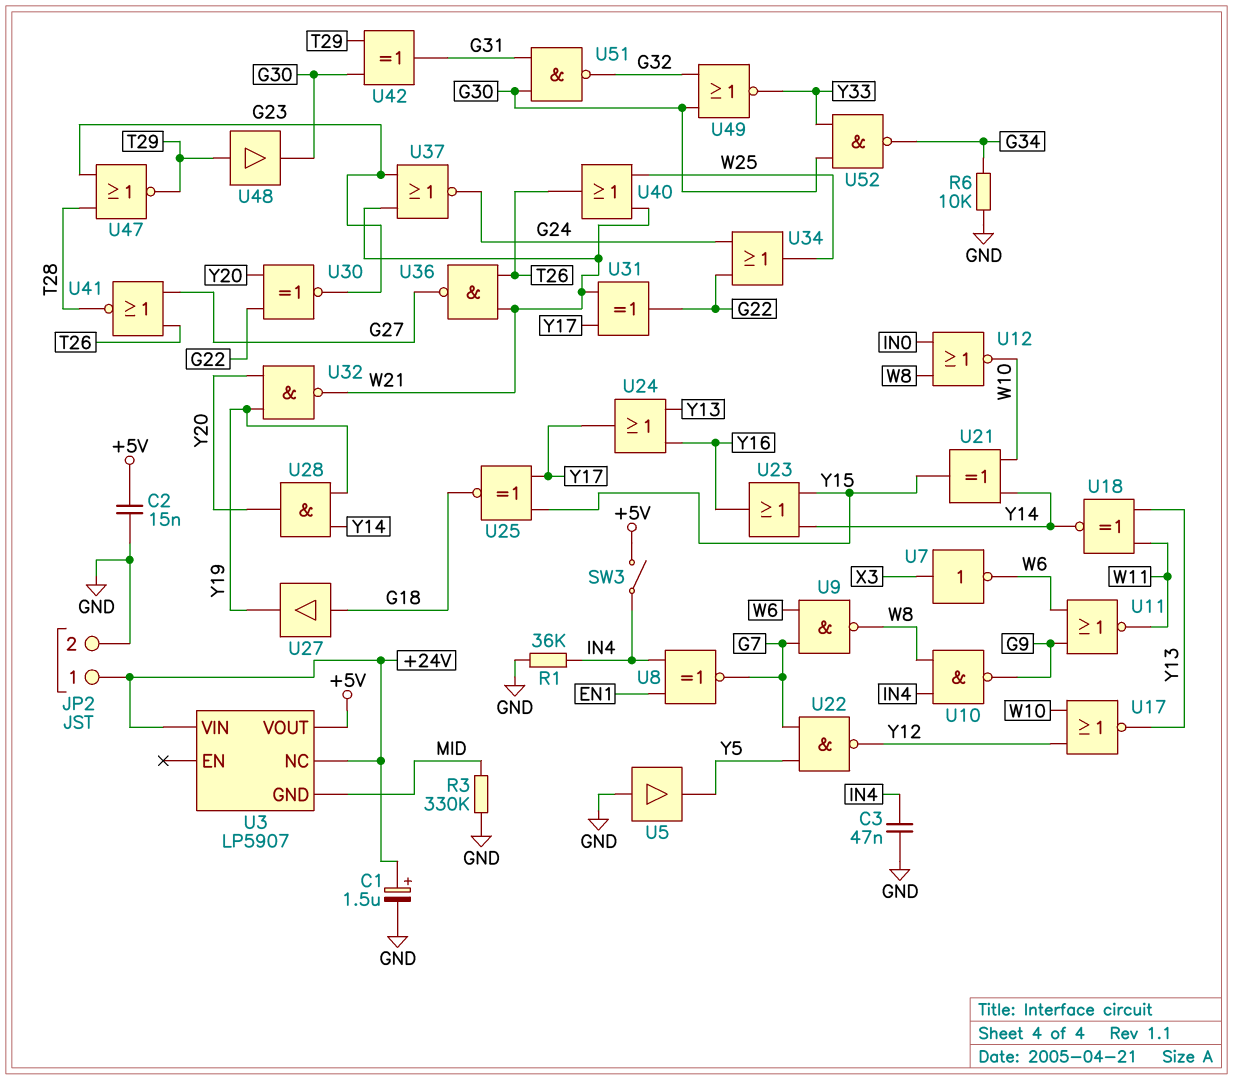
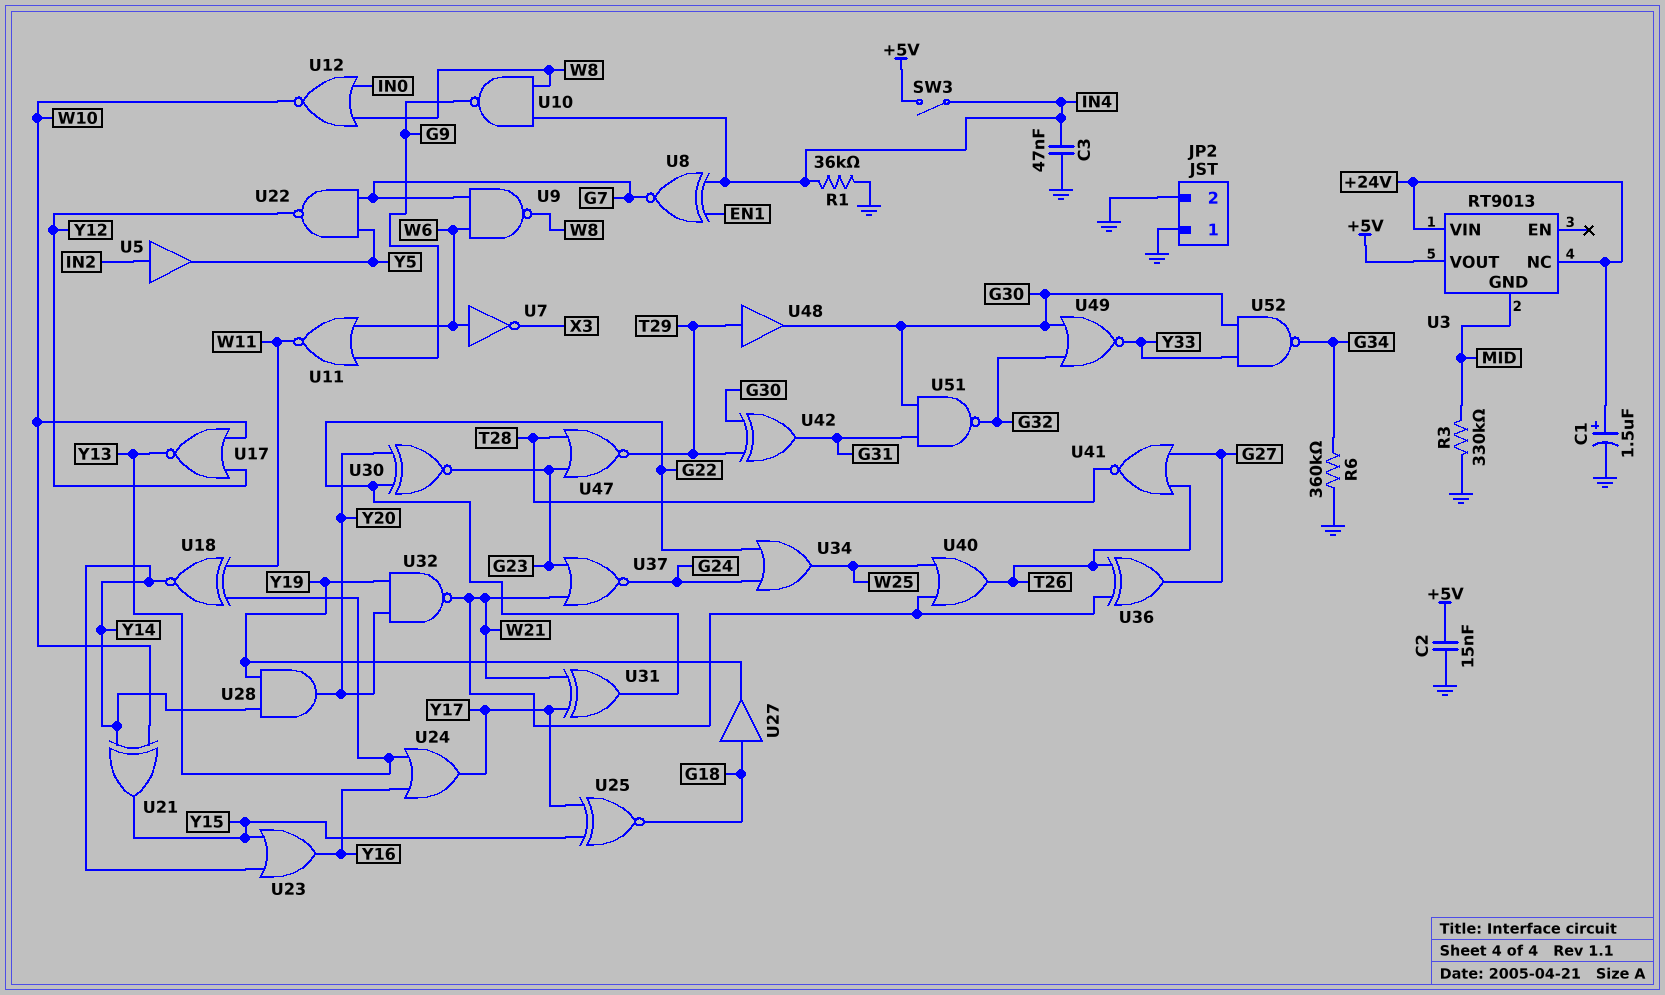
JP2 pin 1: +24V -> GND
R6: 10k (G34, GND) -> 360k (G34, GND)
U3: LP5907 -> RT9013
U5: buffer (in GND, out Y5) -> buffer (in IN2, out Y5)
U7: NOT (in X3, out W6) -> NOT (in W6, out X3)
U36: NAND (in T26, in W21, out G27) -> XOR (in T26, in W21, out G27)

